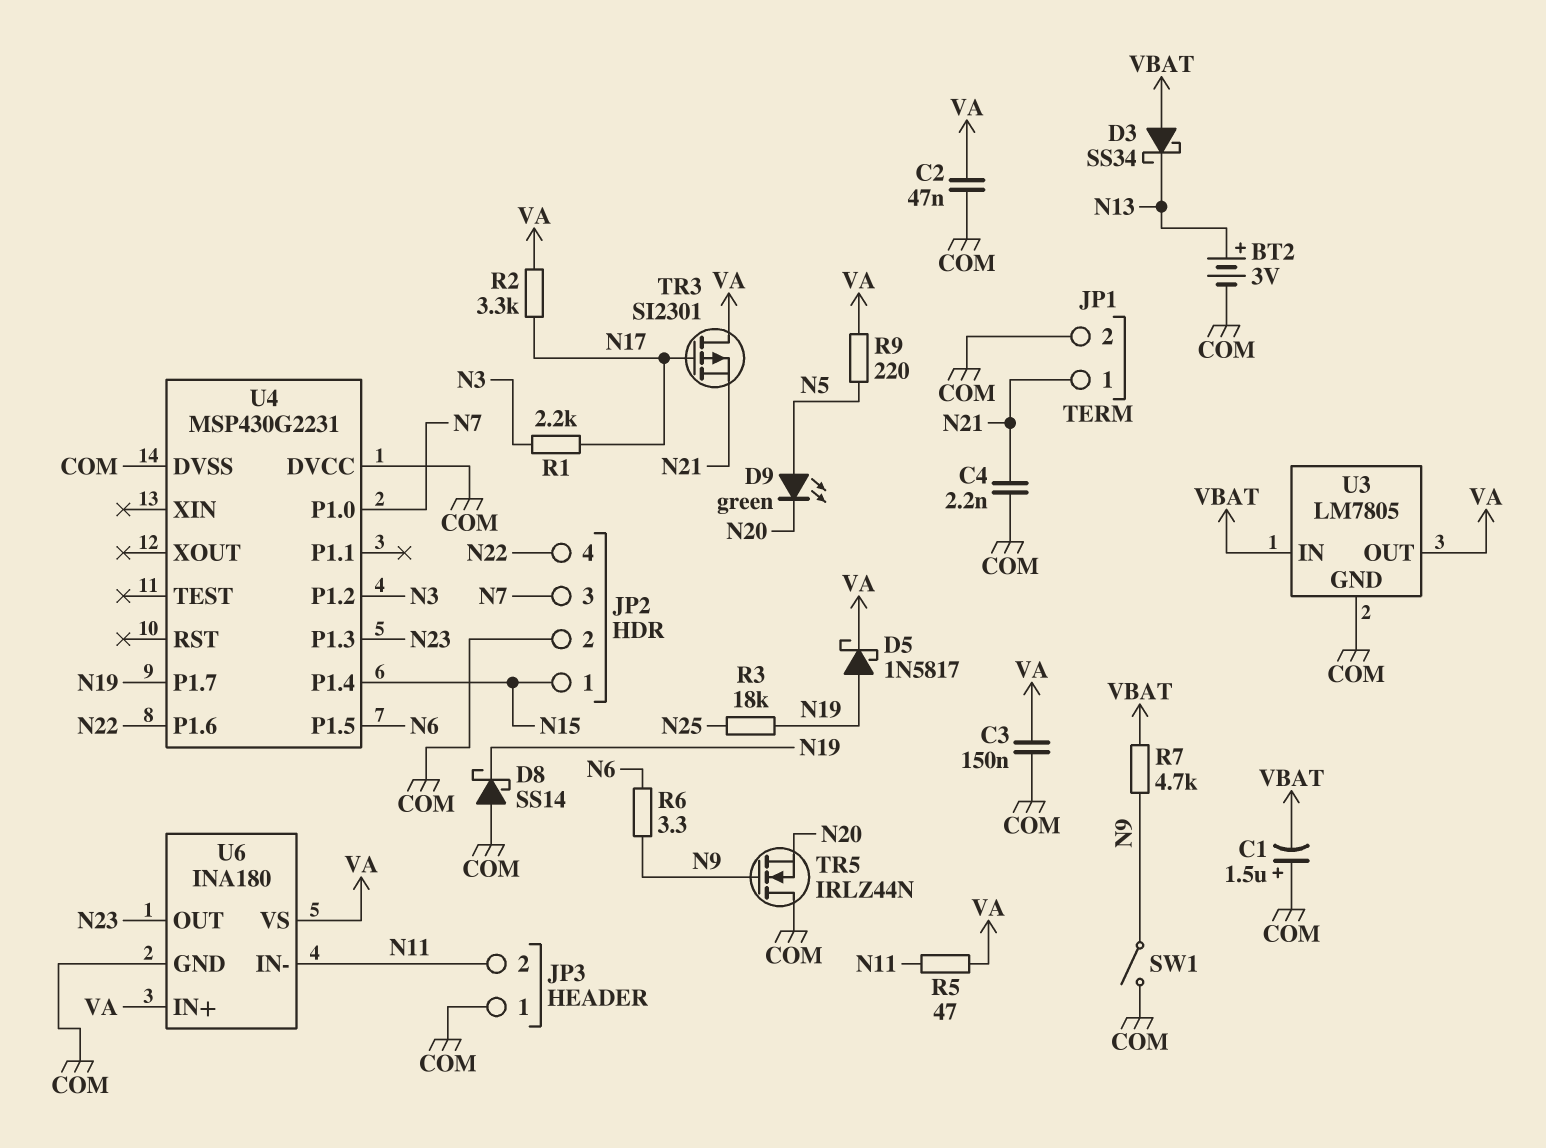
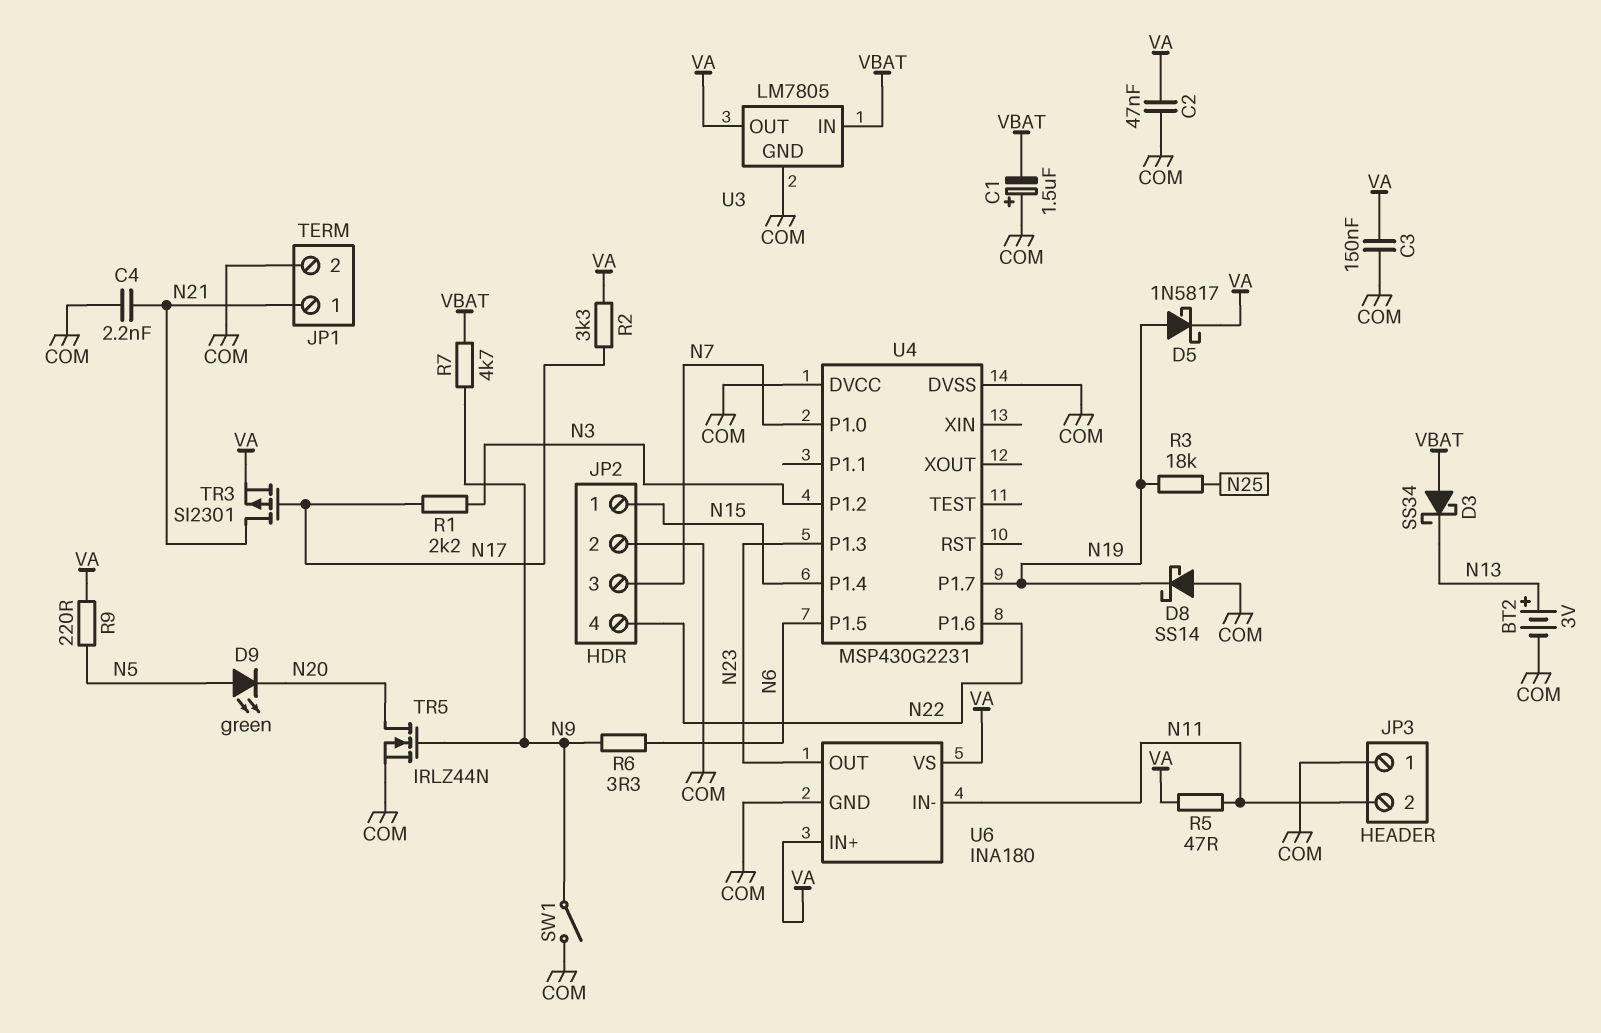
TR3: PMOS SI2301 (G N17, D VA, S N21) -> PMOS SI2301 (G N17, D N21, S VA)
TR5: NMOS IRLZ44N (G N9, D COM, S N20) -> NMOS IRLZ44N (G N9, D N20, S COM)

